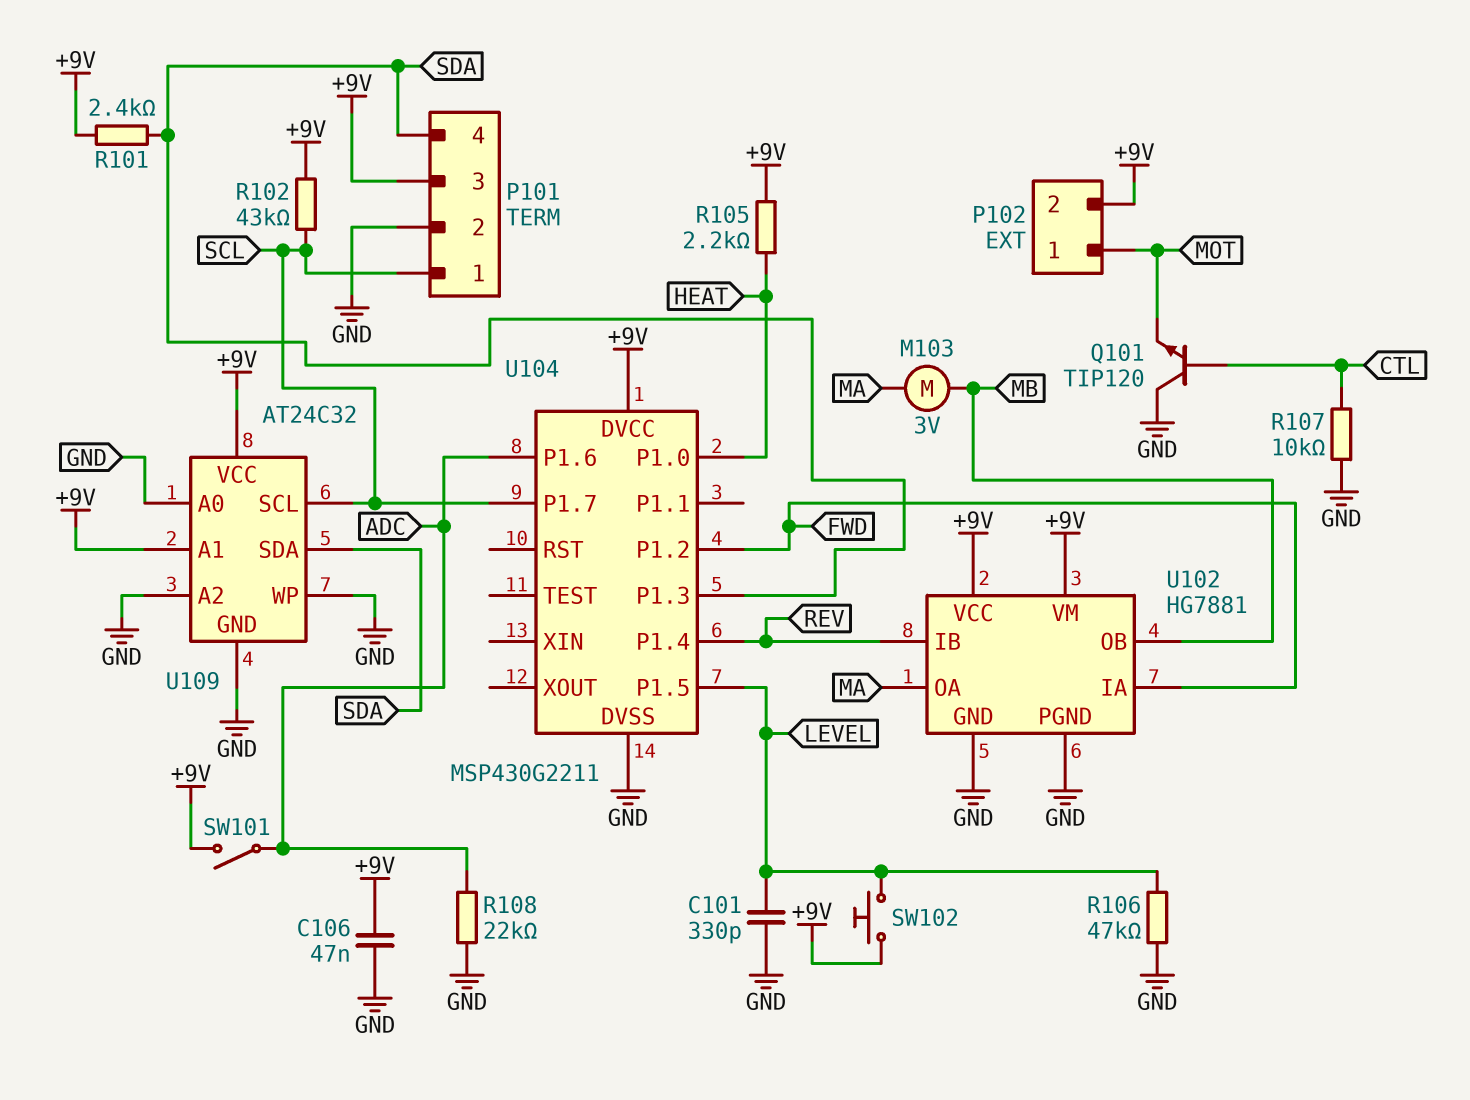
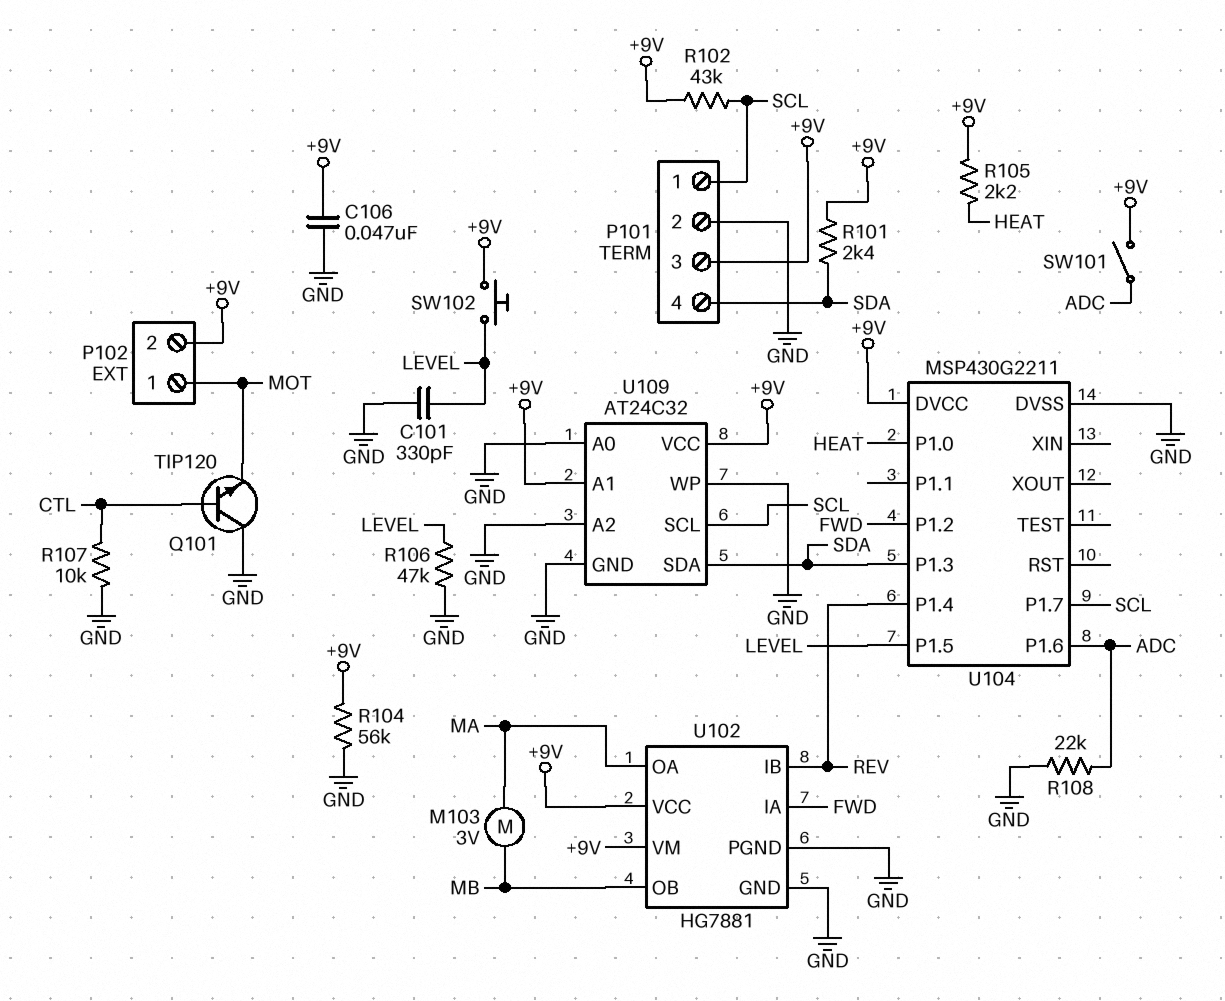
R104: none -> 56k (+9V, GND)

